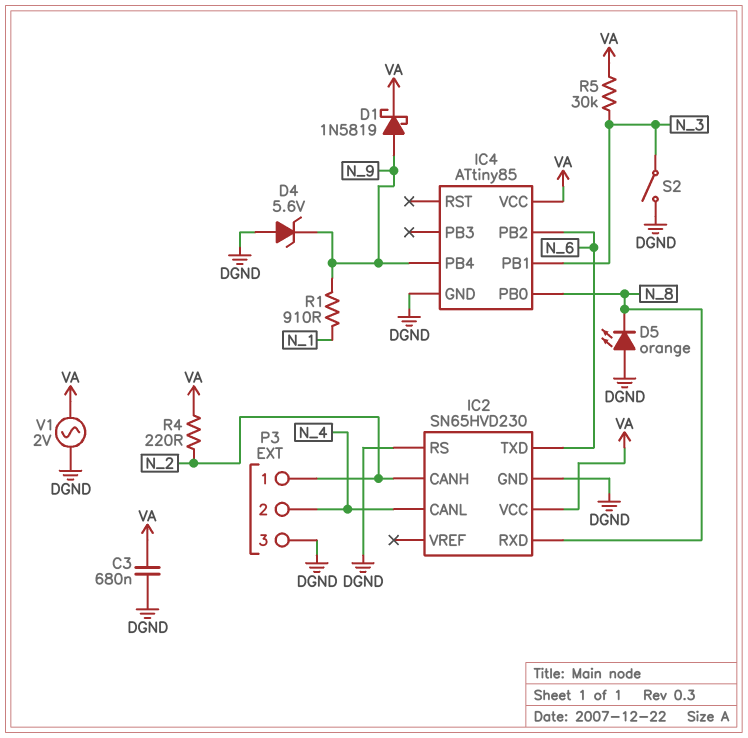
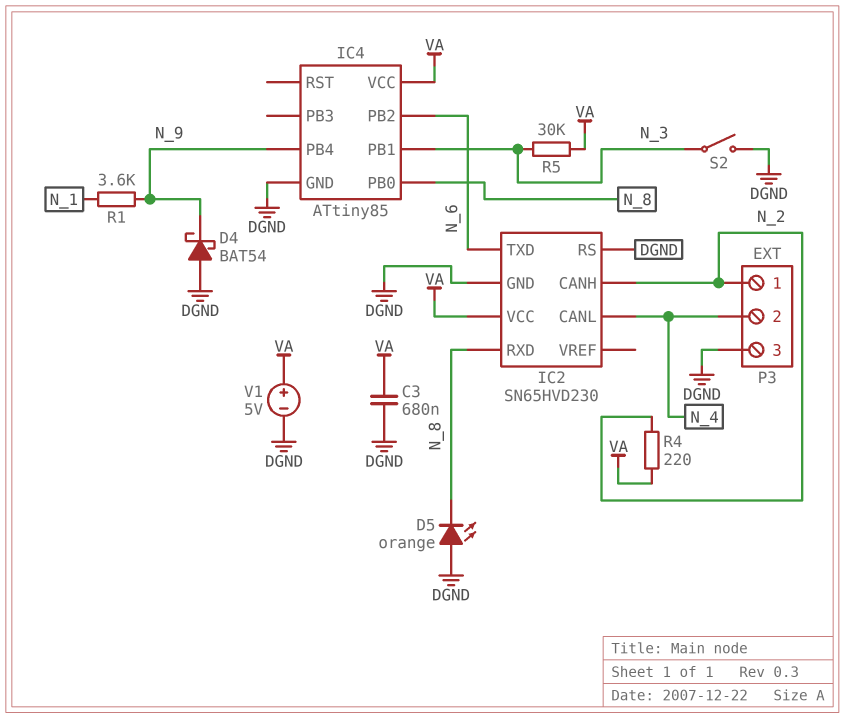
D1: schottky 1N5819 (A N_9, K VA) -> none
D4: zener 5.6V (A DGND, K N_9) -> schottky BAT54 (A DGND, K N_9)
R1: 910 (N_1, N_9) -> 3.6k (N_1, N_9)
V1: AC 2V (DGND, VA) -> 5V (plus VA, minus DGND)

